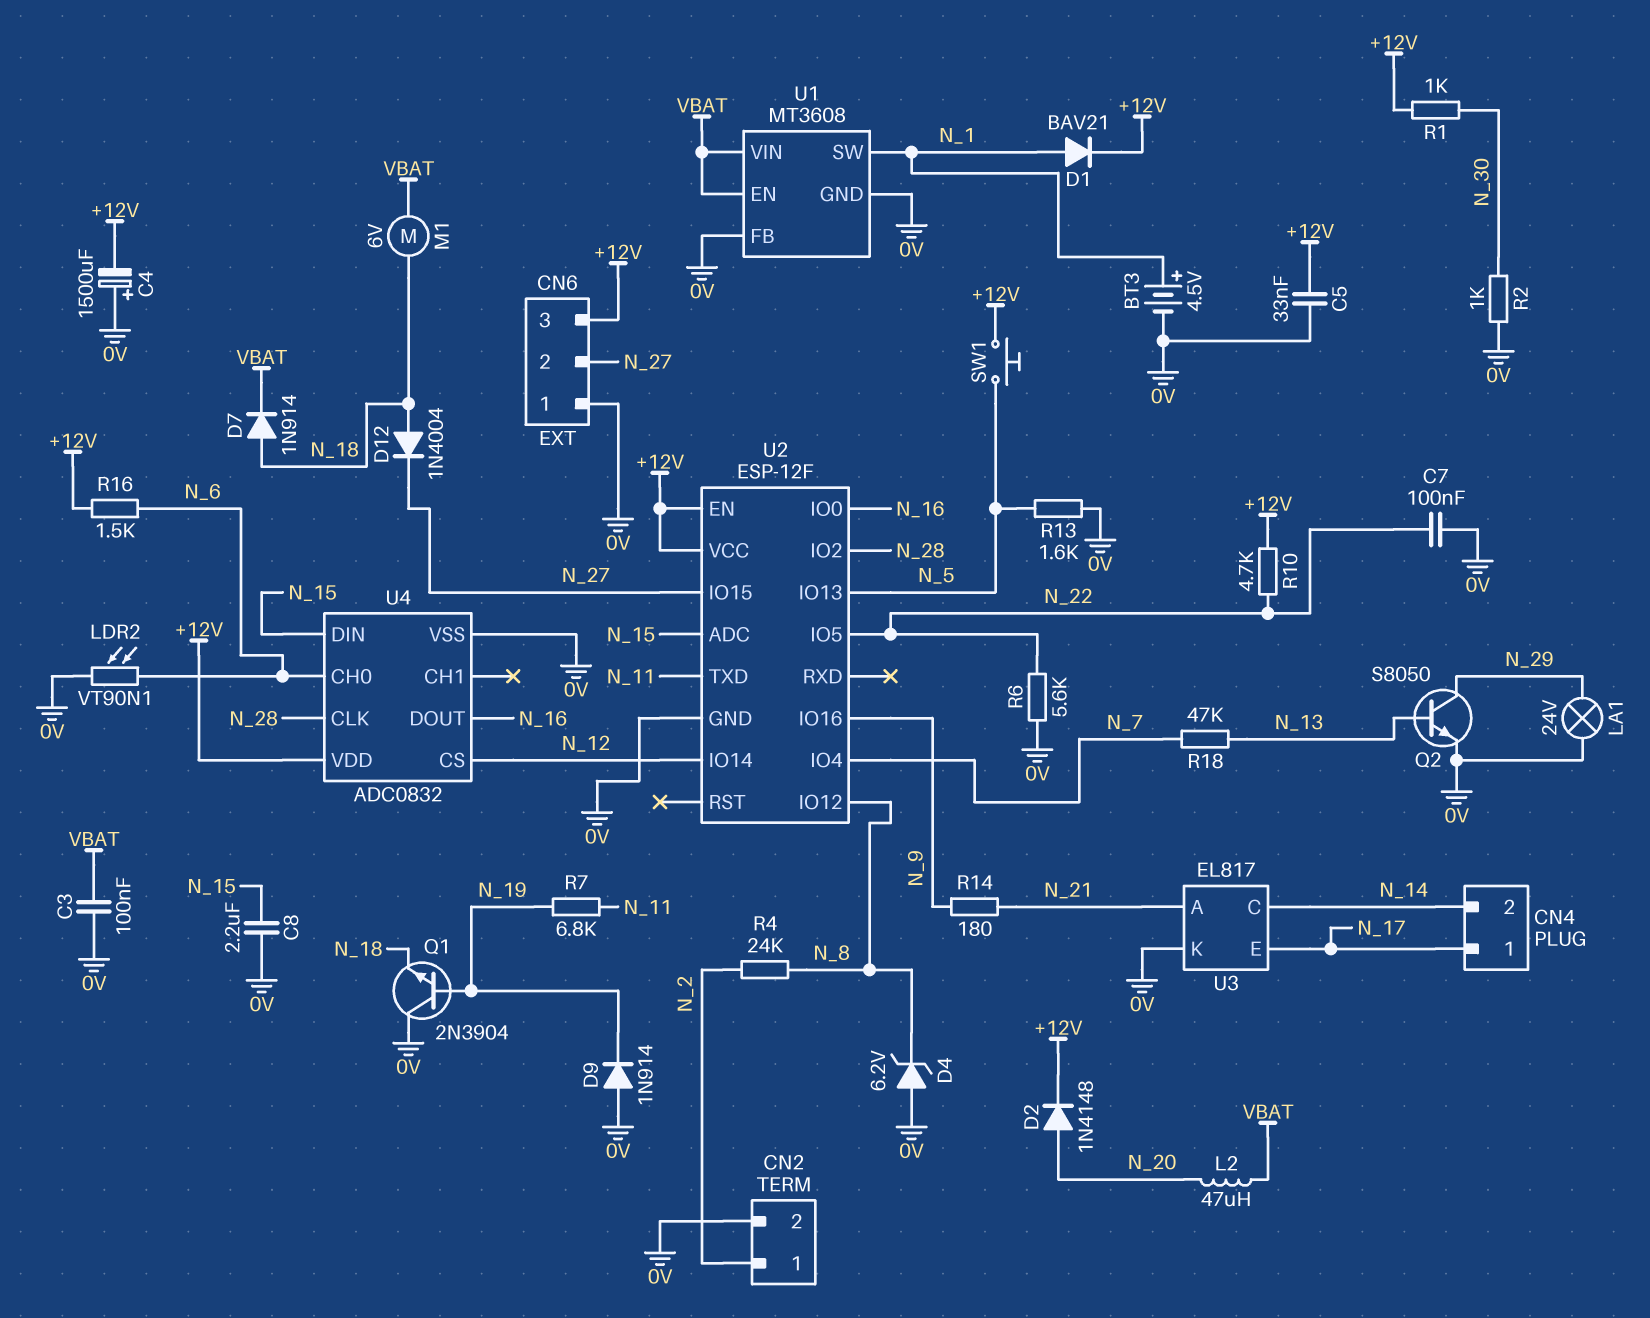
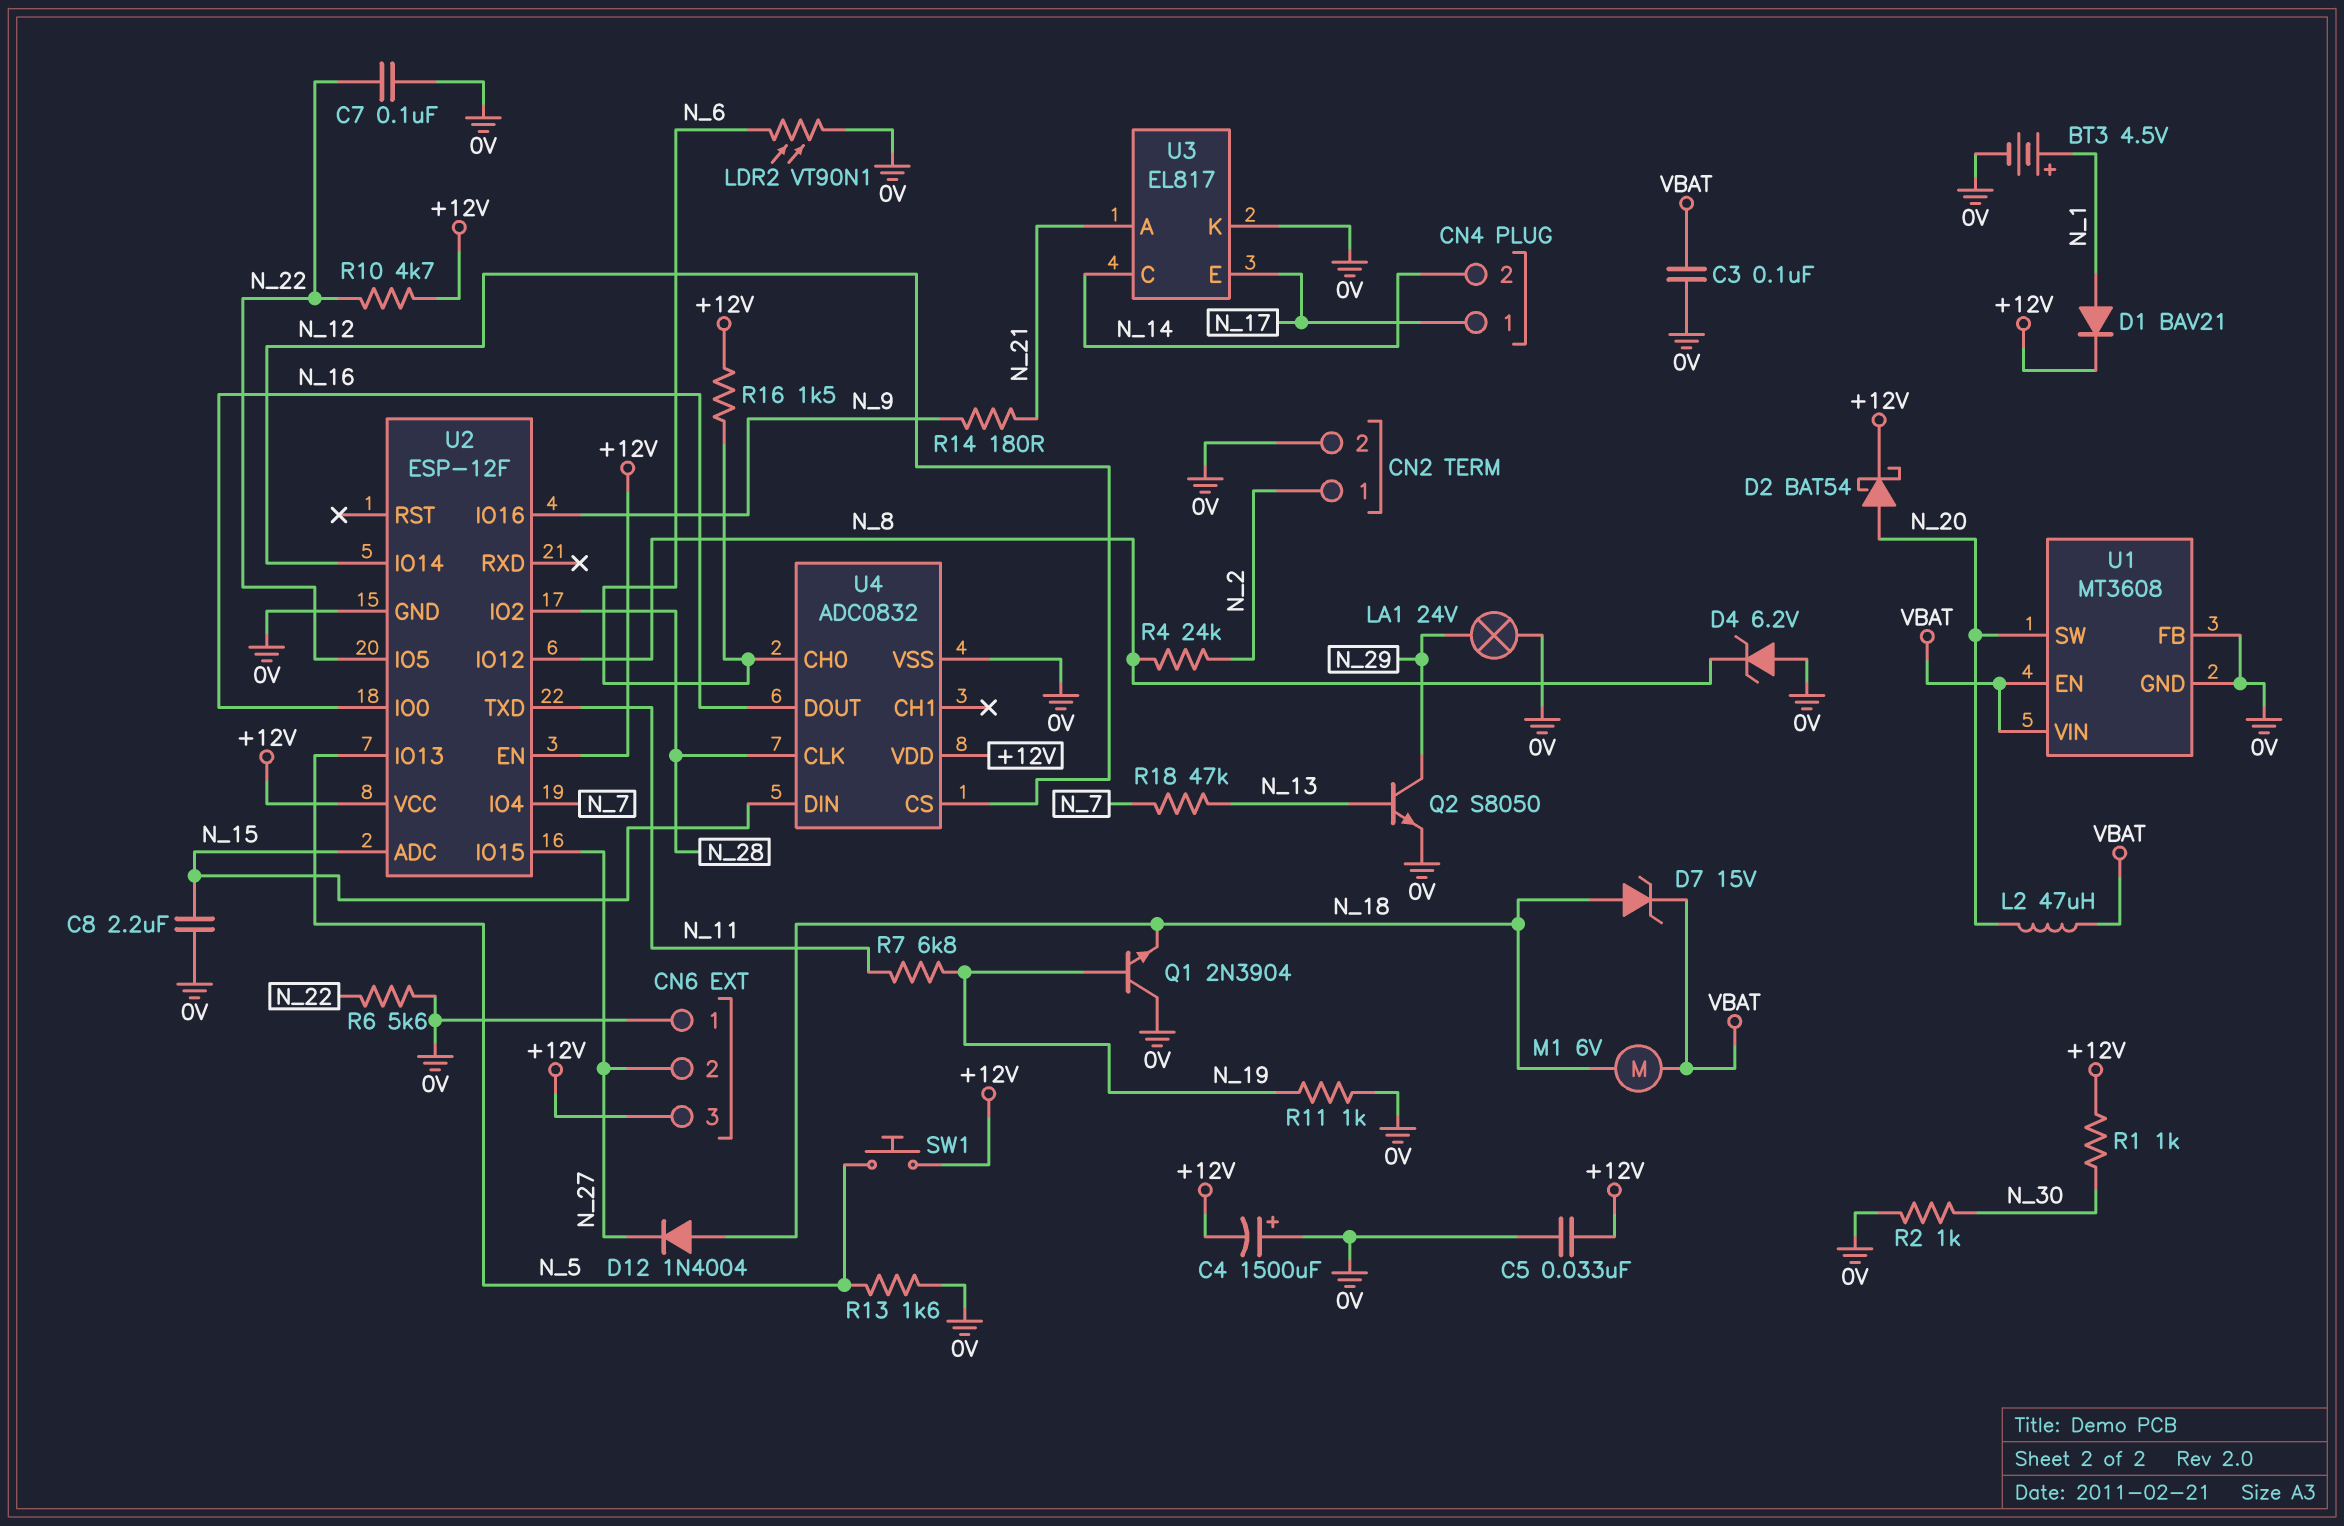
D2: diode 1N4148 (A N_20, K +12V) -> schottky BAT54 (A N_20, K +12V)
D7: diode 1N914 (A N_18, K VBAT) -> zener 15V (A N_18, K VBAT)
D9: diode 1N914 (A 0V, K N_19) -> none
R11: none -> 1k (0V, N_19)
U1 pin SW: N_1 -> N_20

